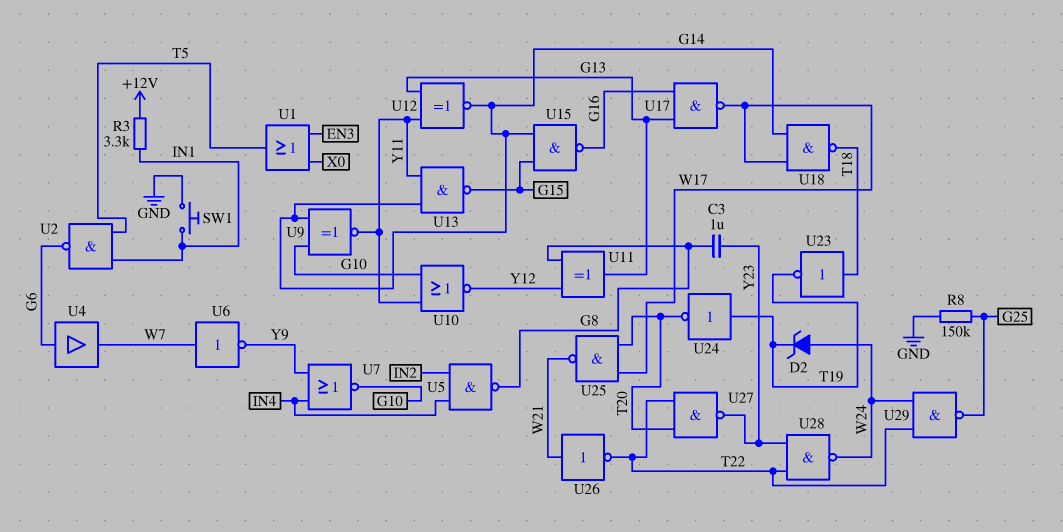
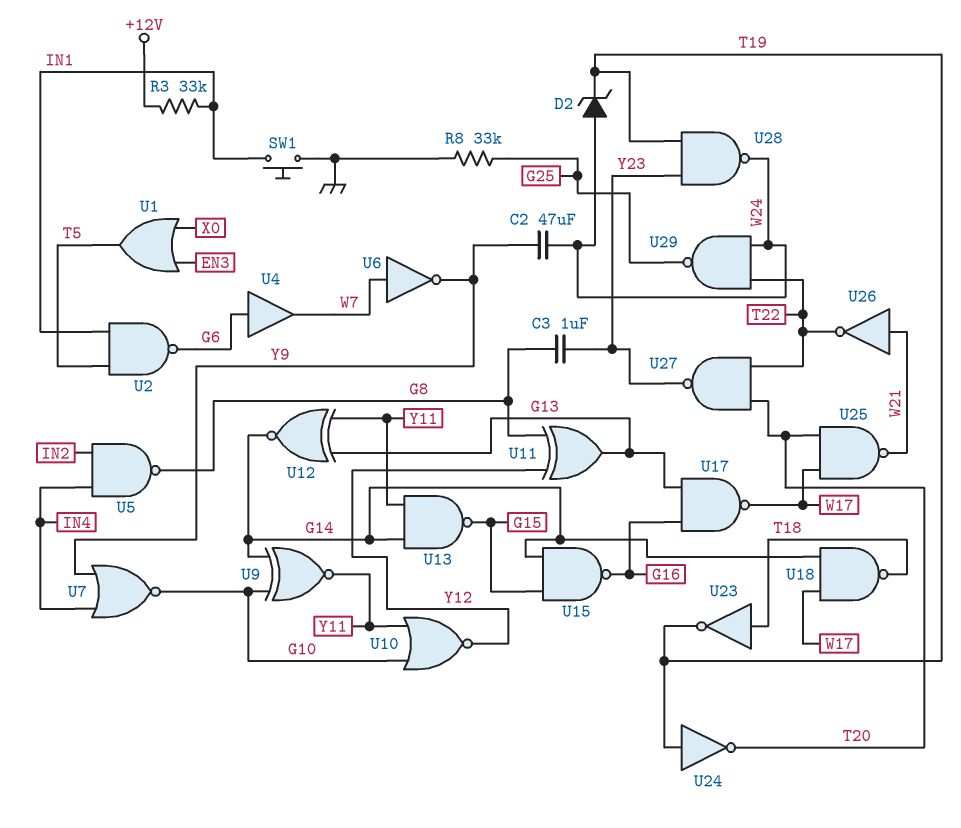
C2: none -> 47uF (W24, Y9)
R3: 3.3k (+12V, IN1) -> 33k (+12V, IN1)
R8: 150k (G25, GND) -> 33k (G25, GND)
U28: NAND (in T22, in Y23, out W24) -> NAND (in T19, in Y23, out W24)

